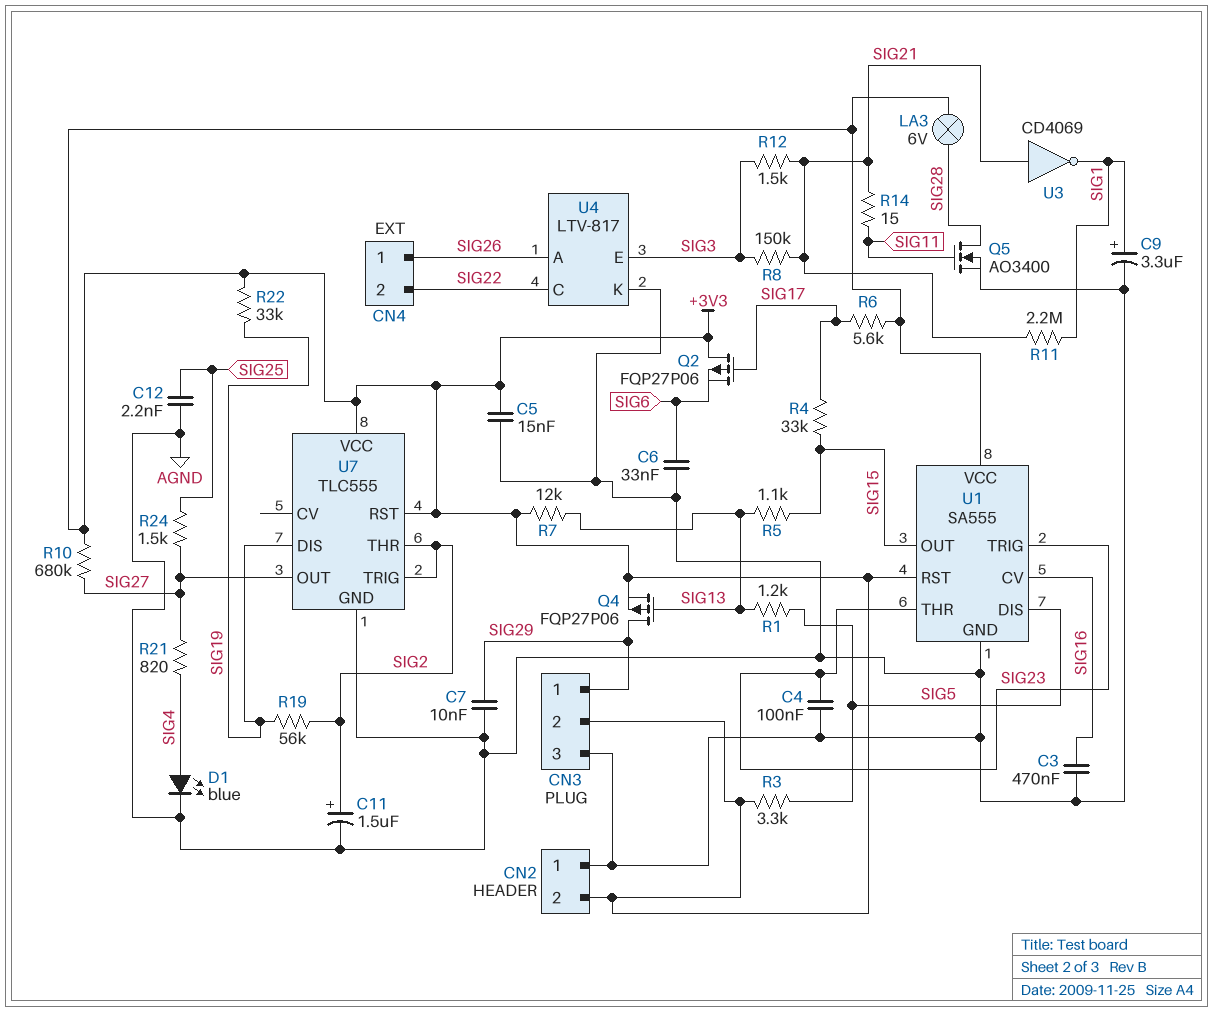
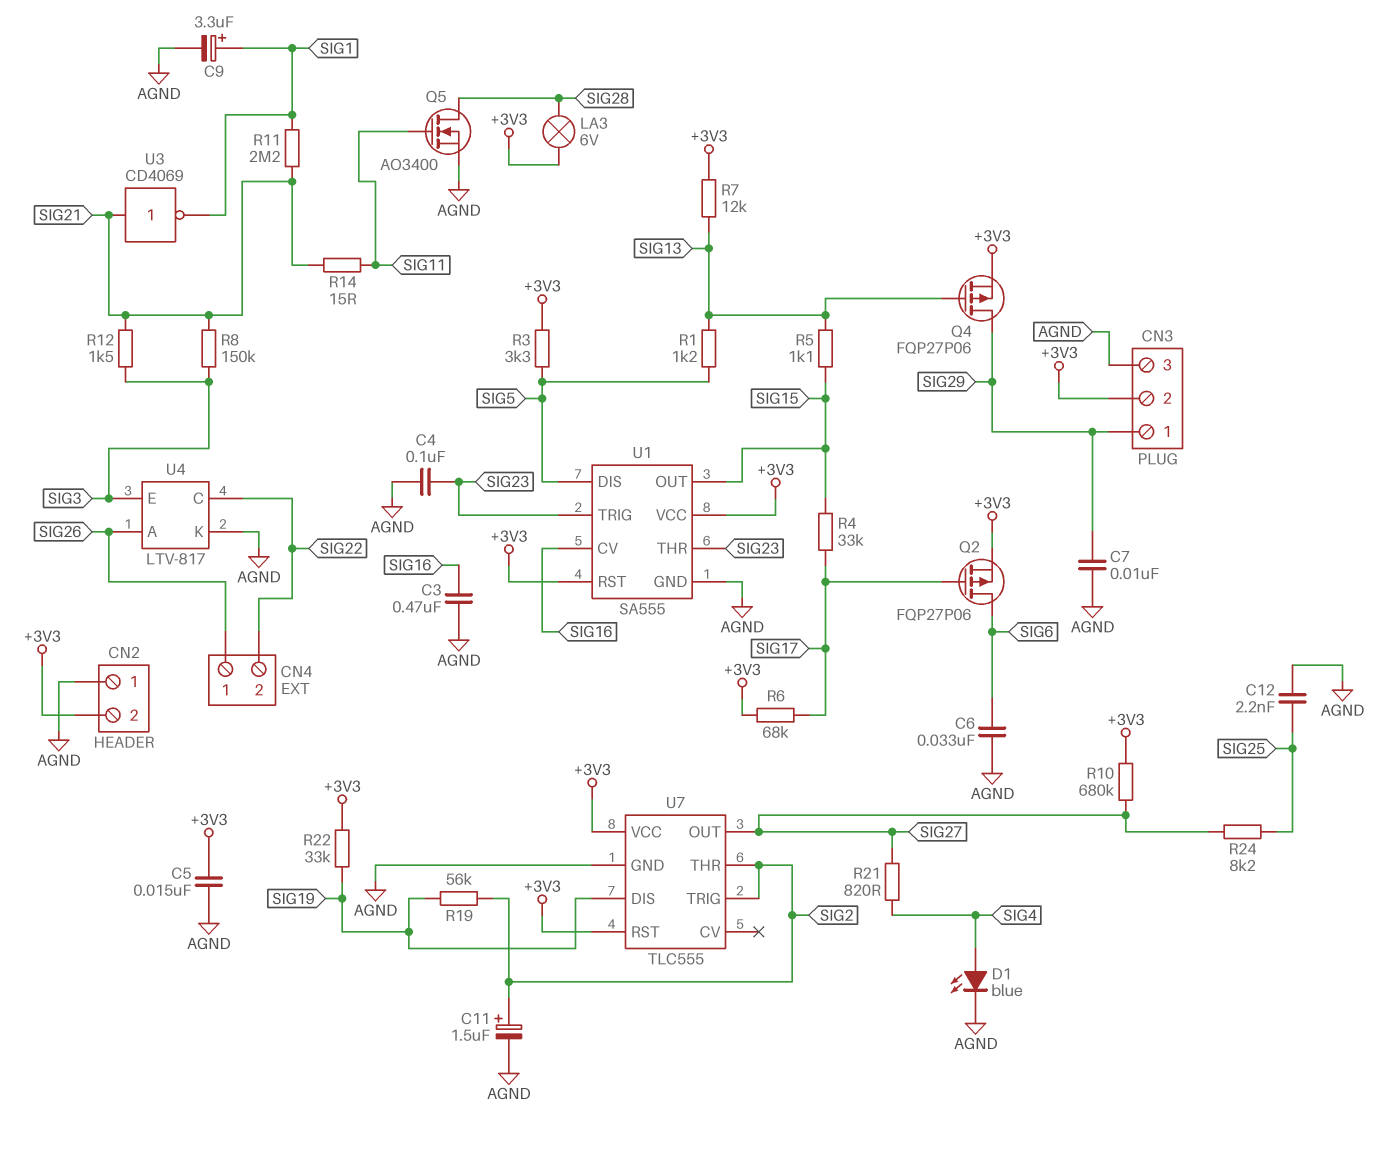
Q2: PMOS FQP27P06 (G SIG17, D +3V3, S SIG6) -> PMOS FQP27P06 (G SIG17, D SIG6, S +3V3)
R6: 5.6k (+3V3, SIG17) -> 68k (+3V3, SIG17)
R24: 1.5k (SIG25, SIG27) -> 8.2k (SIG25, SIG27)

